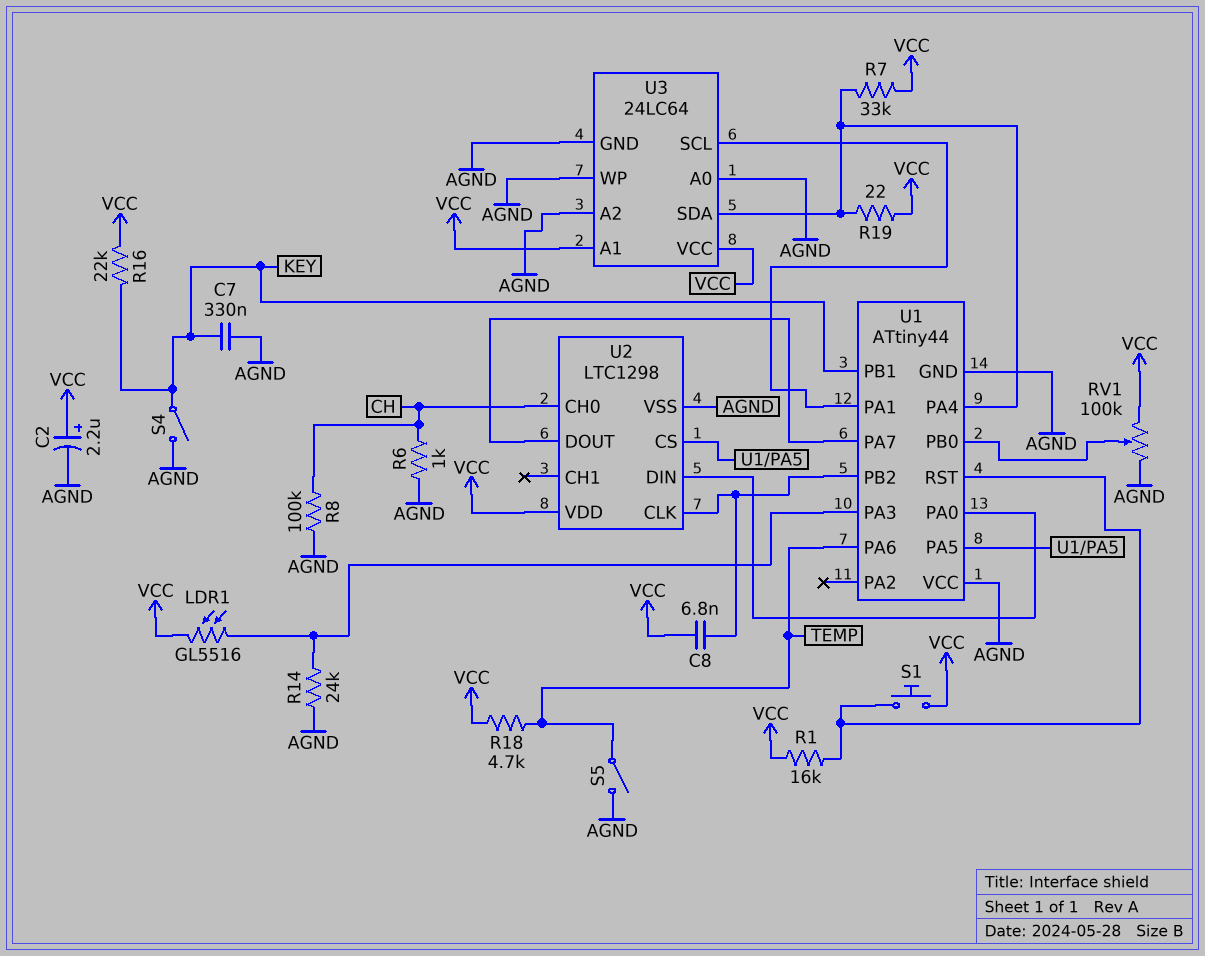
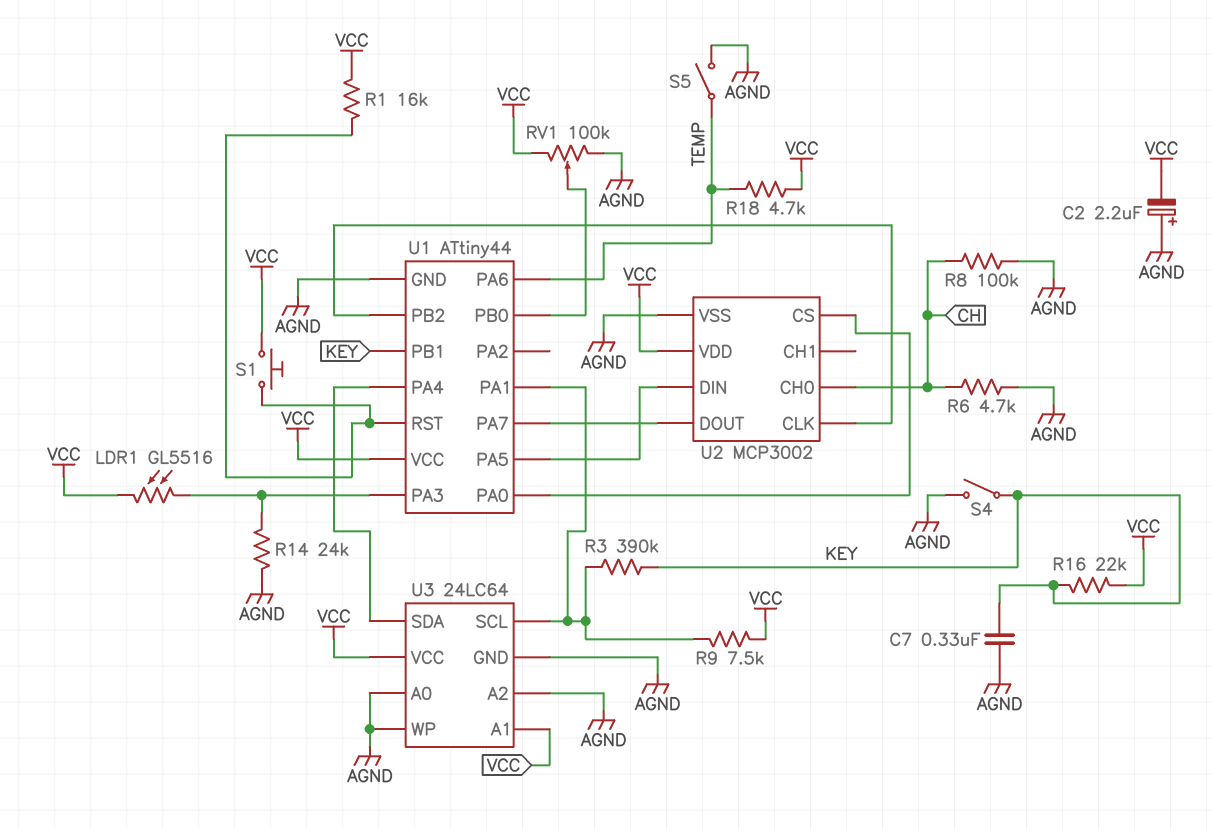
C2: 2.2uF (plus VCC, minus AGND) -> 2.2uF (plus AGND, minus VCC)
C8: 6.8nF (U1/PB2, VCC) -> none
R3: none -> 390k (KEY, U1/PA1)
R6: 1k (AGND, CH) -> 4.7k (AGND, CH)
R7: 33k (U1/PA4, VCC) -> none
R9: none -> 7.5k (U1/PA1, VCC)
R19: 22 (U1/PA4, VCC) -> none
U1 pin VCC: AGND -> VCC
U2: LTC1298 -> MCP3002
U2 pin CS: U1/PA5 -> U1/PA0
U2 pin DIN: U1/PA0 -> U1/PA5

